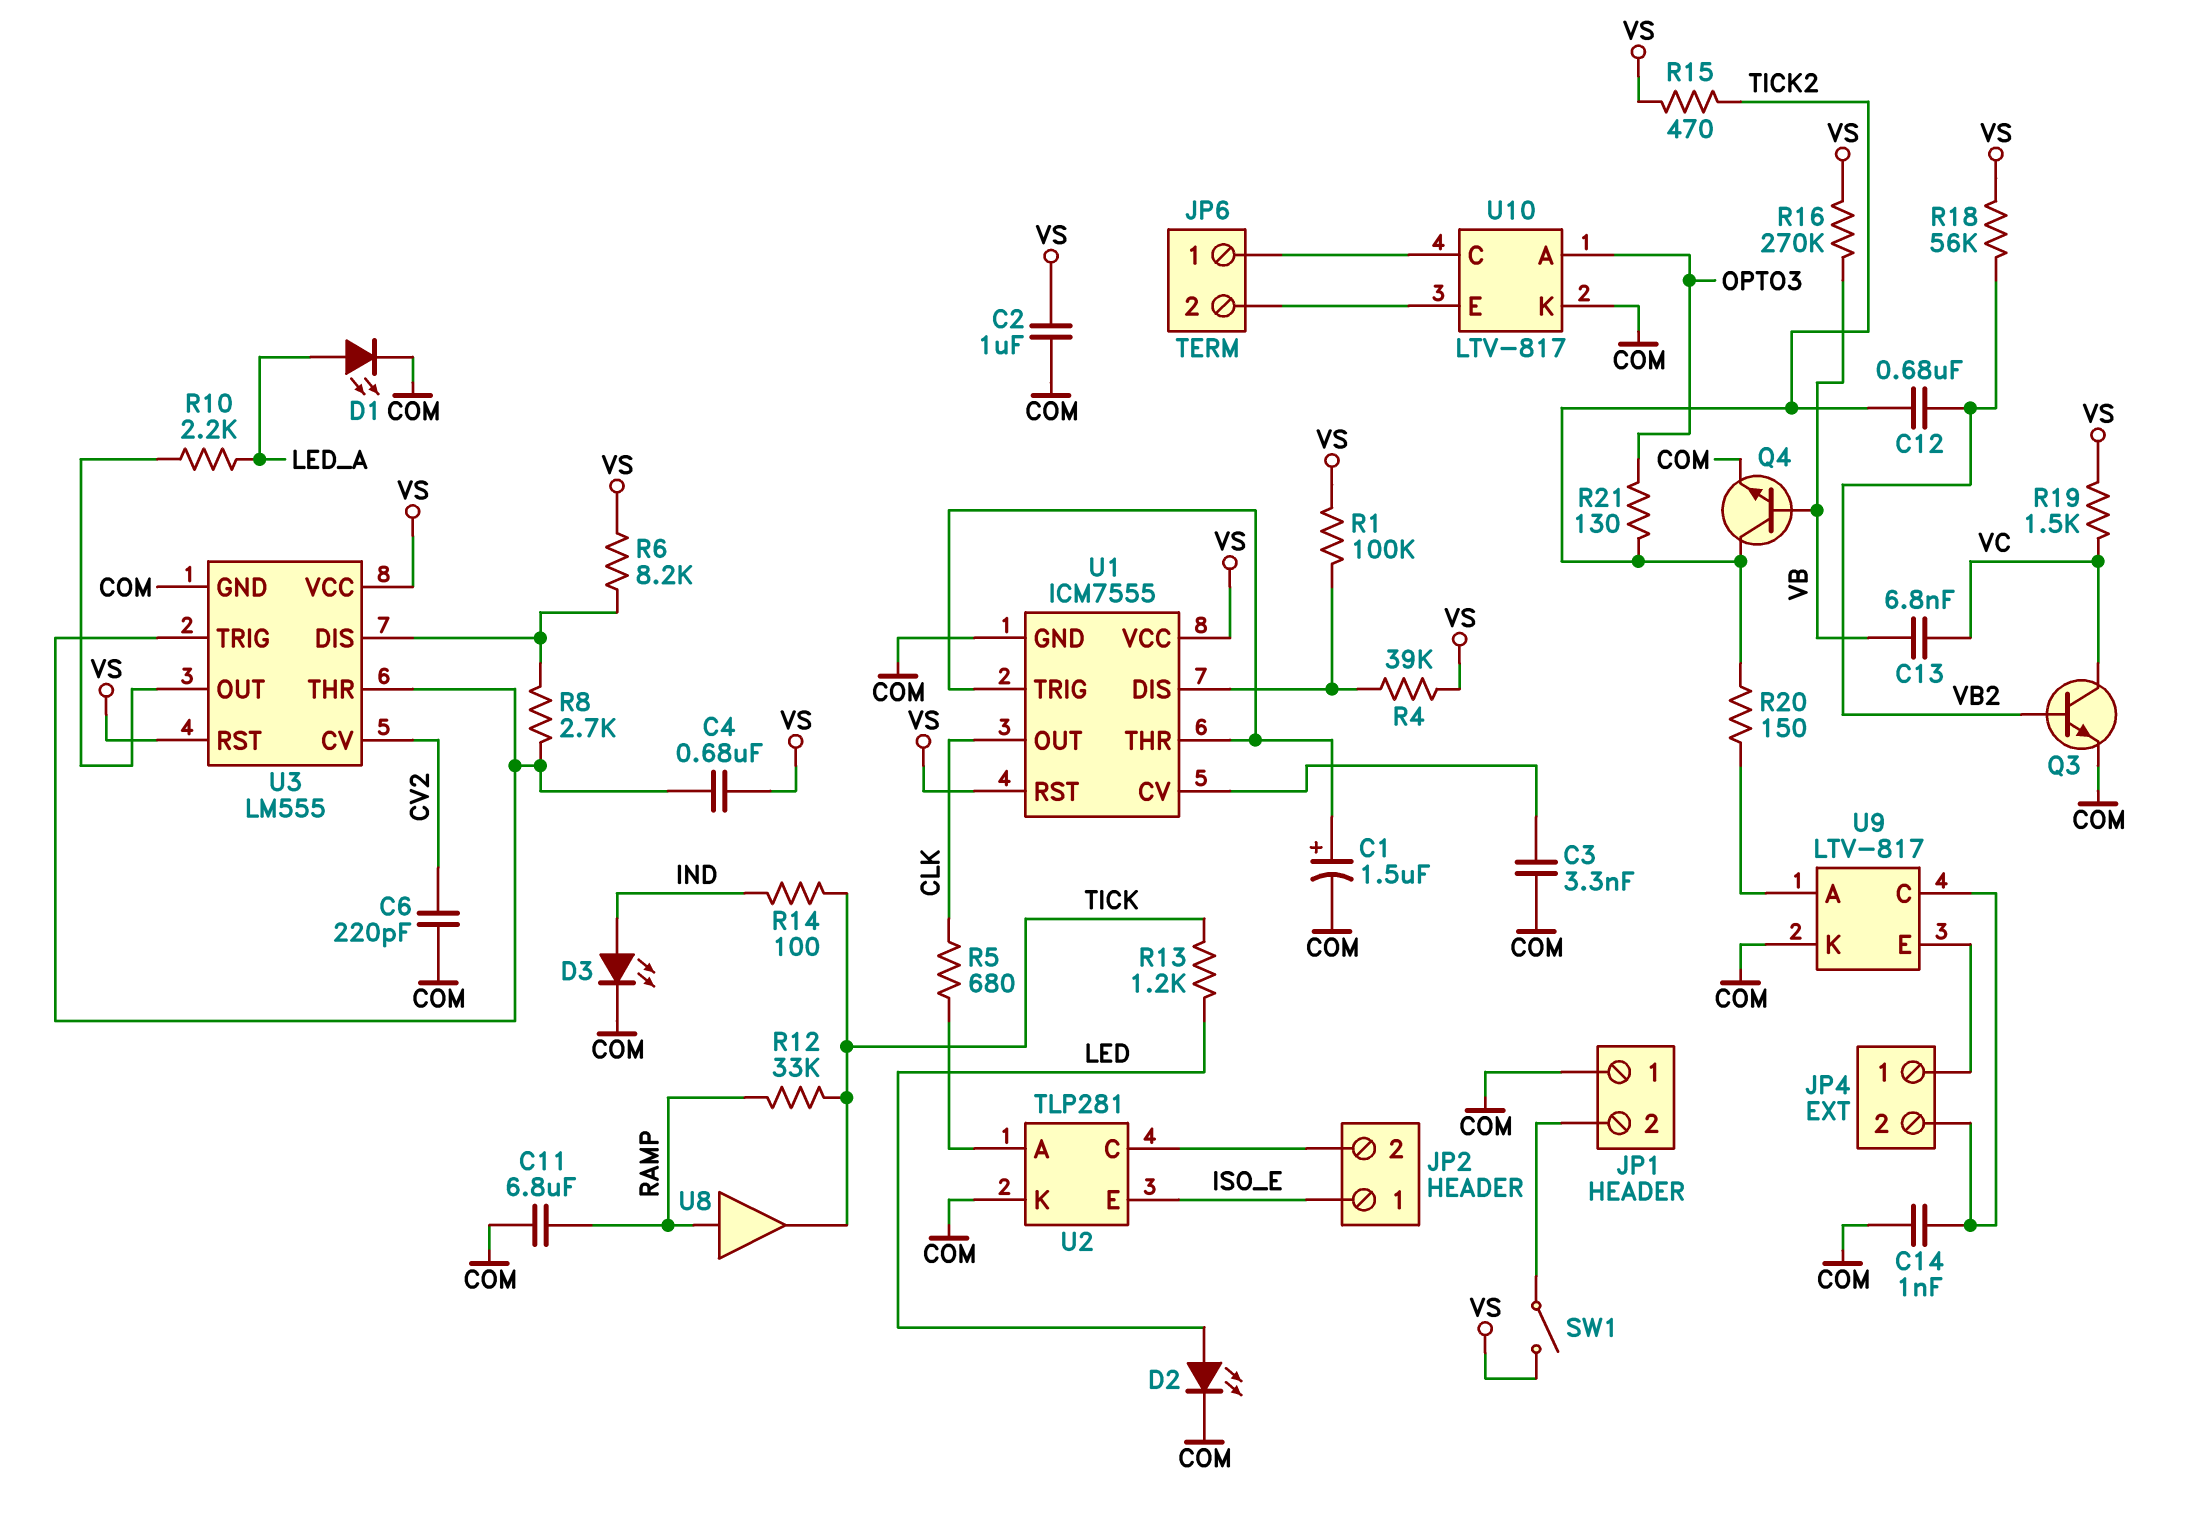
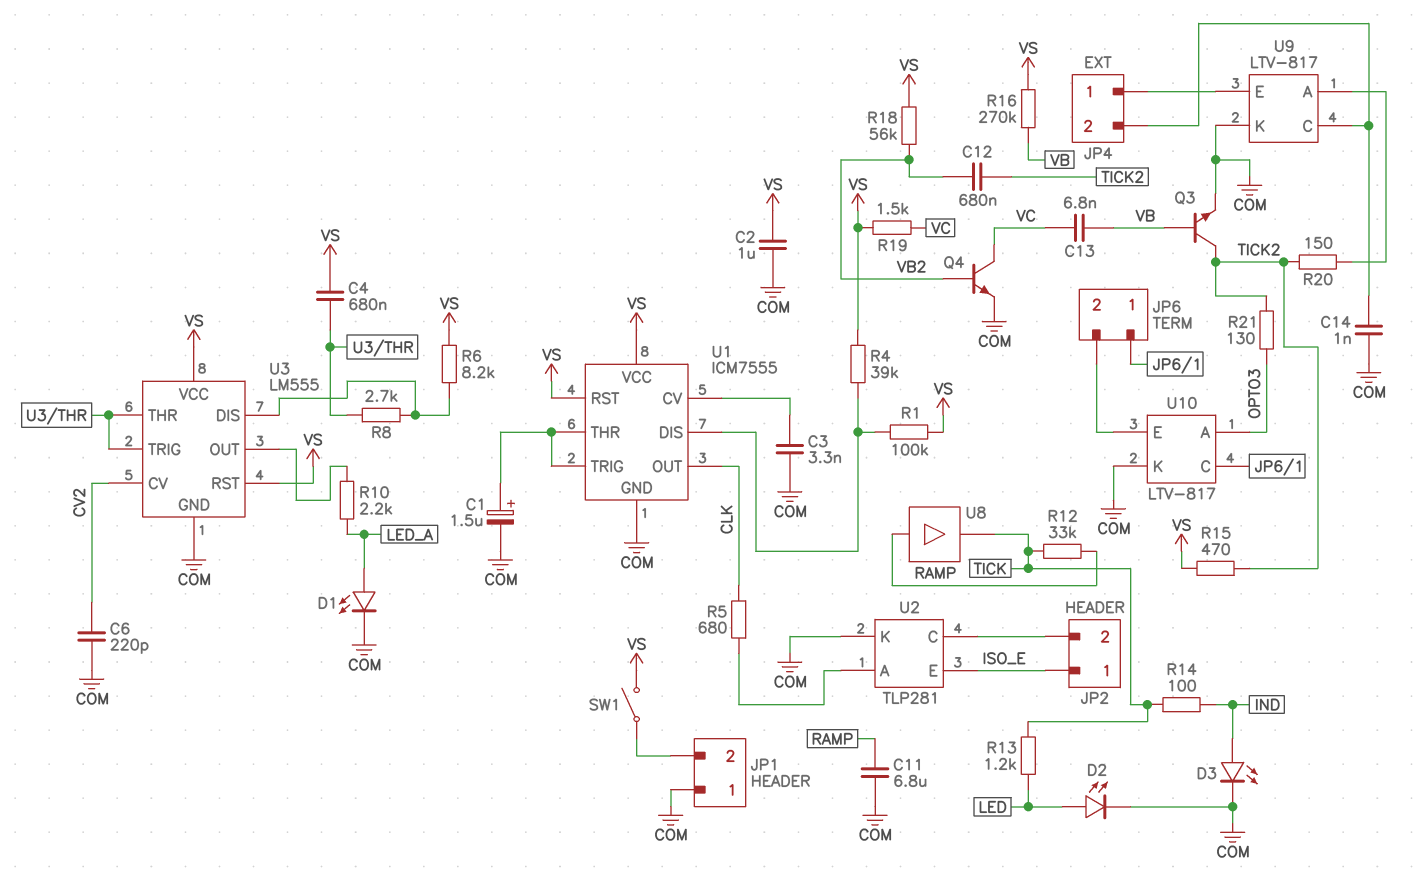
Q3: NPN (B VB2, C VC, E COM) -> NPN (B VB, C TICK2, E COM)
Q4: NPN (B VB, C TICK2, E COM) -> NPN (B VB2, C VC, E COM)

